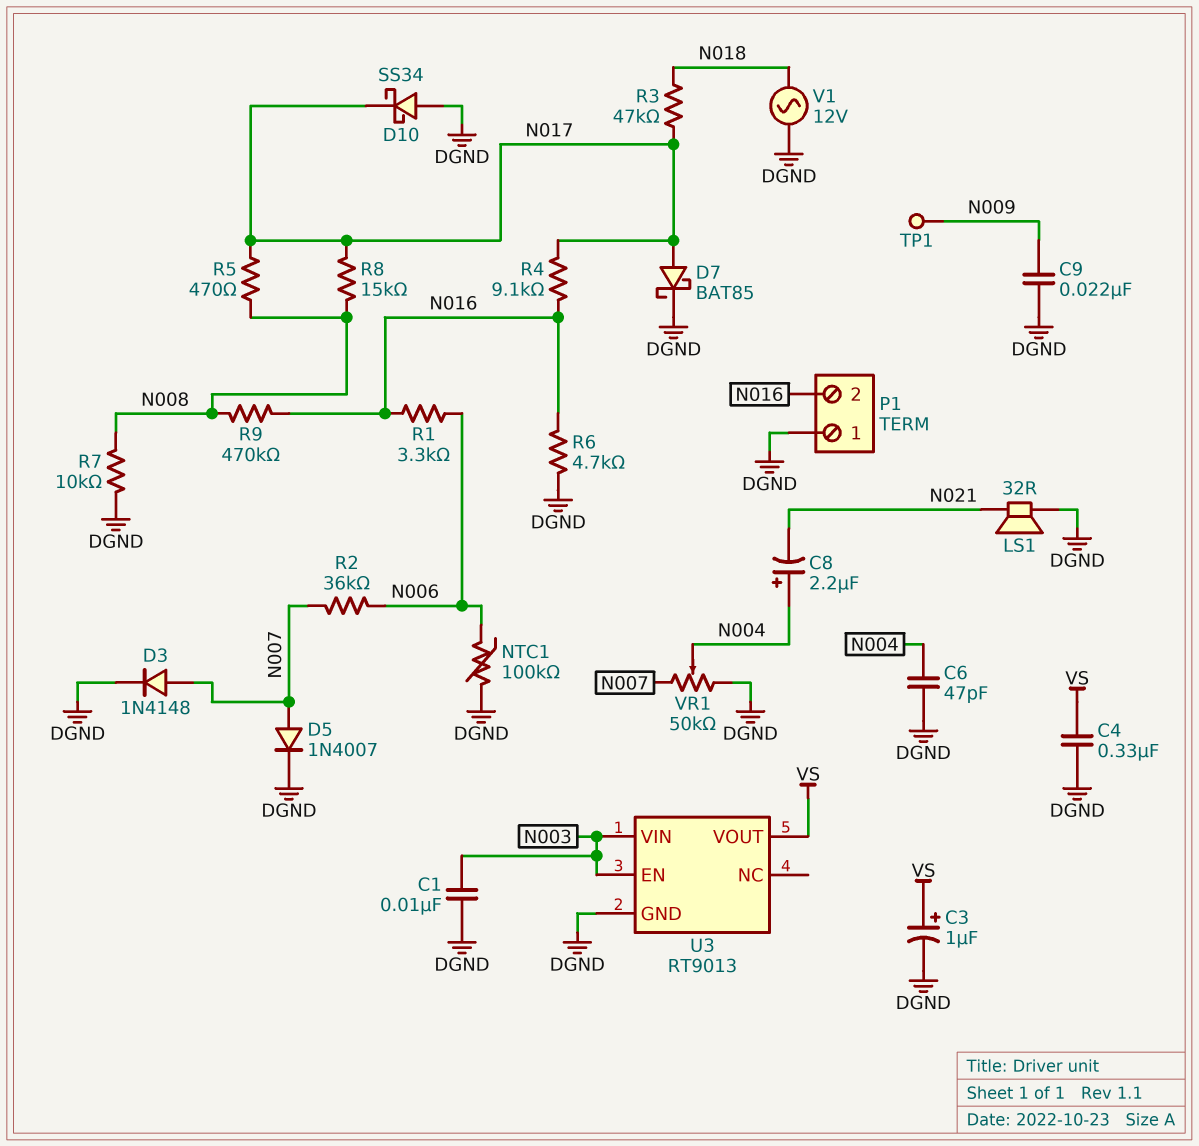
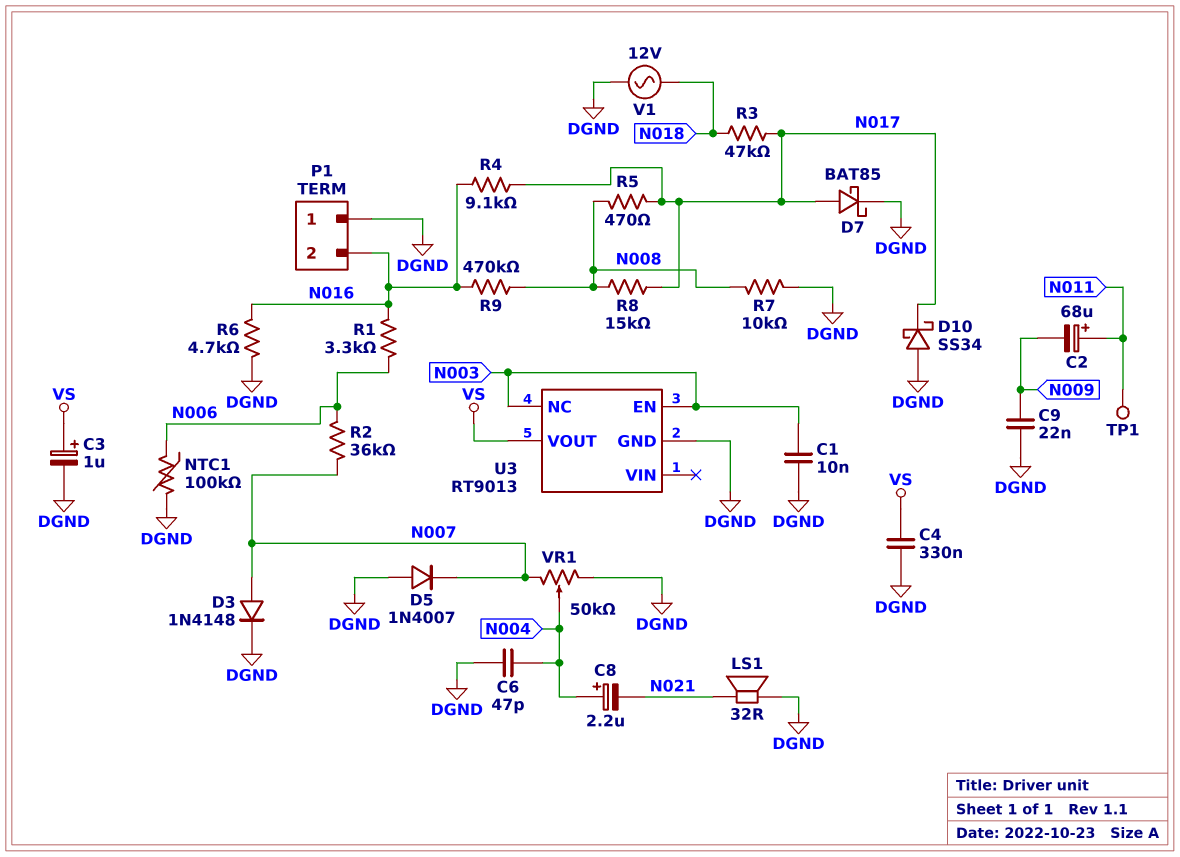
C2: none -> 68uF (plus N011, minus N009)
D5: diode 1N4007 (A N007, K DGND) -> diode 1N4007 (A DGND, K N007)
TP1: test point (N009) -> test point (N011)
U3 pin NC: none -> N003
U3 pin VIN: N003 -> none

